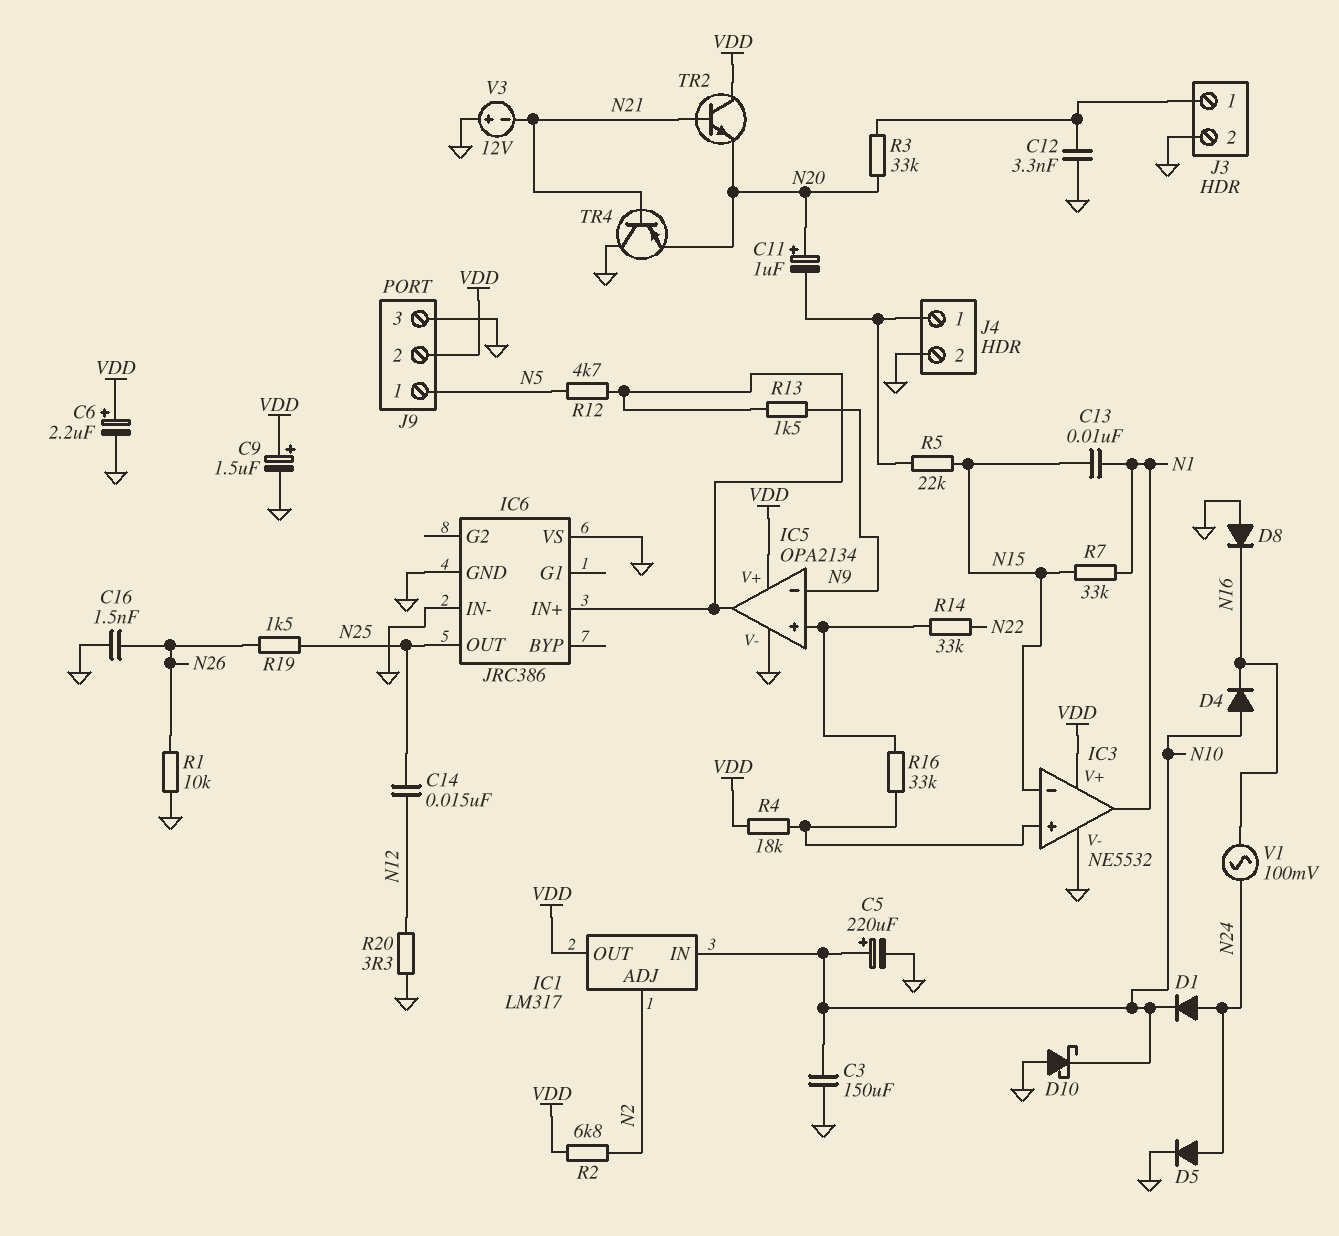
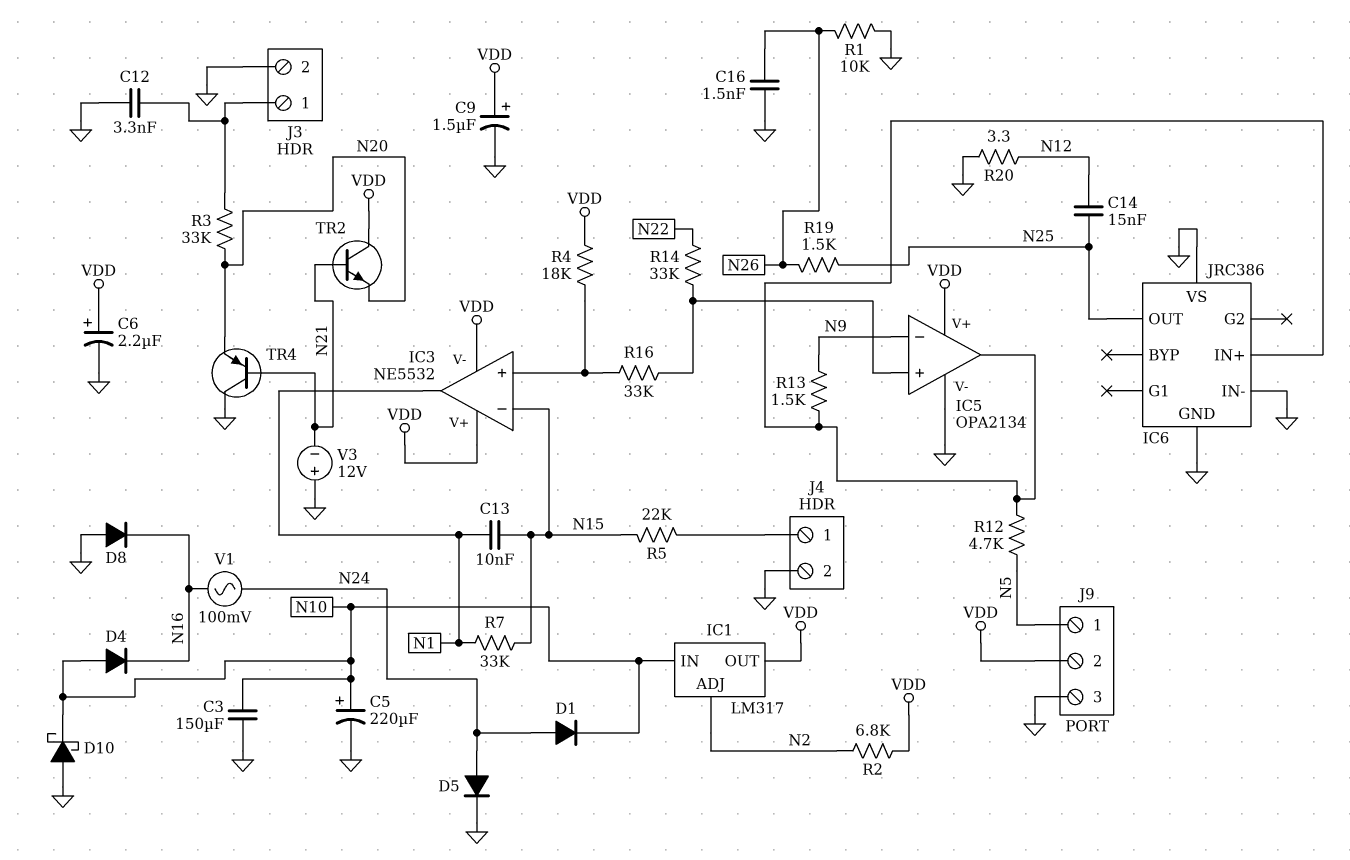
C11: 1uF (plus N20, minus J4/1) -> none
IC3 pin V-: GND -> VDD

